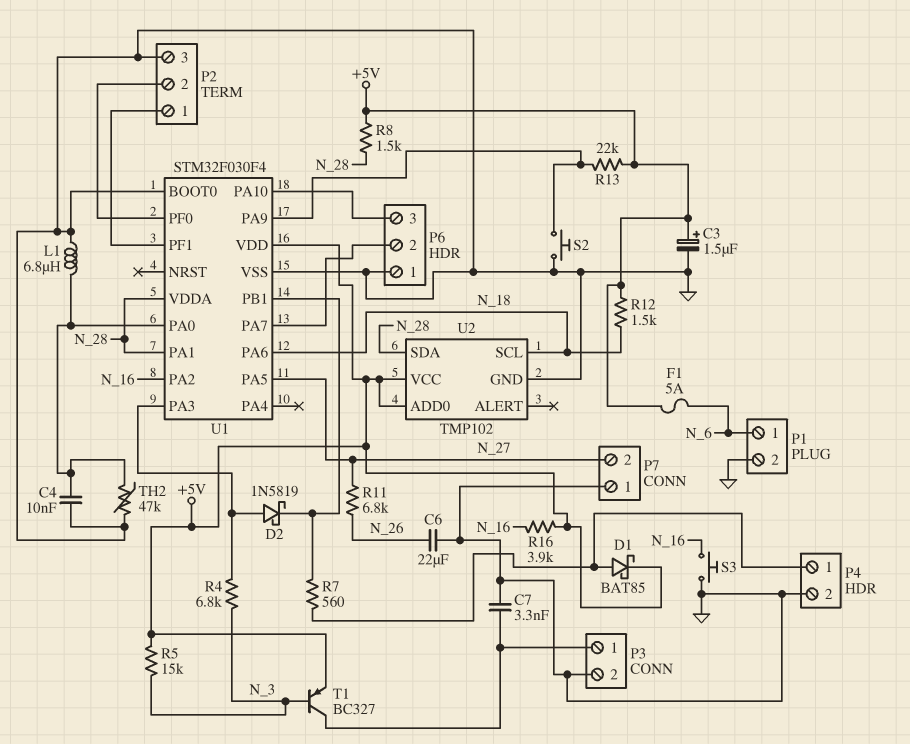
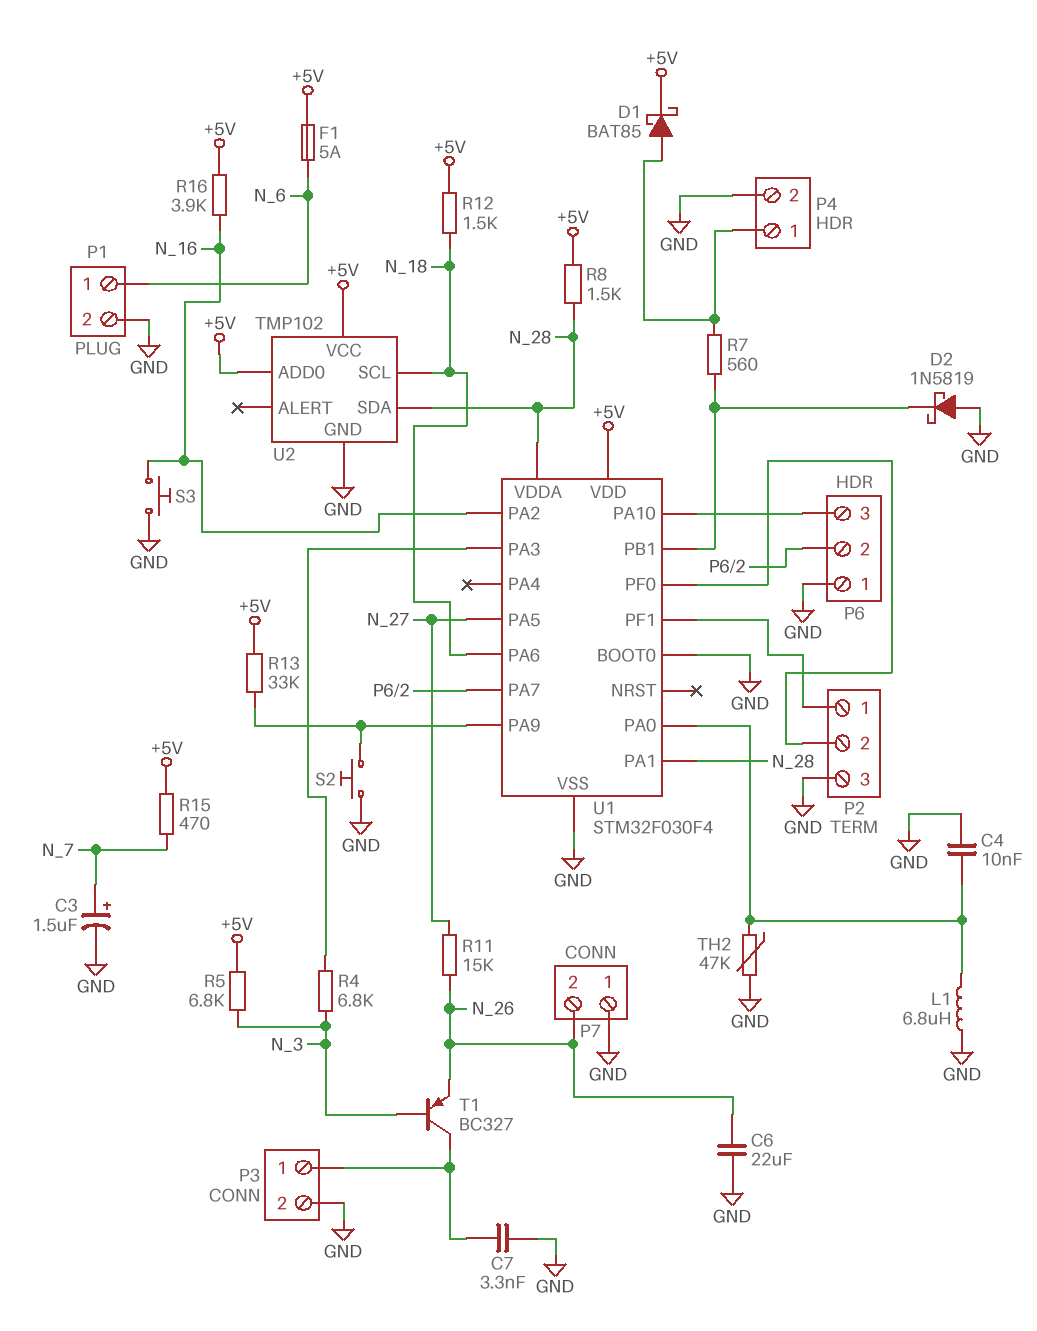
C3: 1.5uF (plus +5V, minus GND) -> 1.5uF (plus N_7, minus GND)
D2: schottky 1N5819 (A U1/PA3, K U1/PB1) -> schottky 1N5819 (A GND, K U1/PB1)
P7 pin 2: N_27 -> N_26
R5: 15k (+5V, N_3) -> 6.8k (+5V, N_3)
R11: 6.8k (N_26, N_27) -> 15k (N_26, N_27)
R13: 22k (+5V, U1/PA9) -> 33k (+5V, U1/PA9)
R15: none -> 470 (+5V, N_7)
T1: PNP BC327 (B N_3, C P3/1, E +5V) -> PNP BC327 (B N_3, C P3/1, E N_26)

